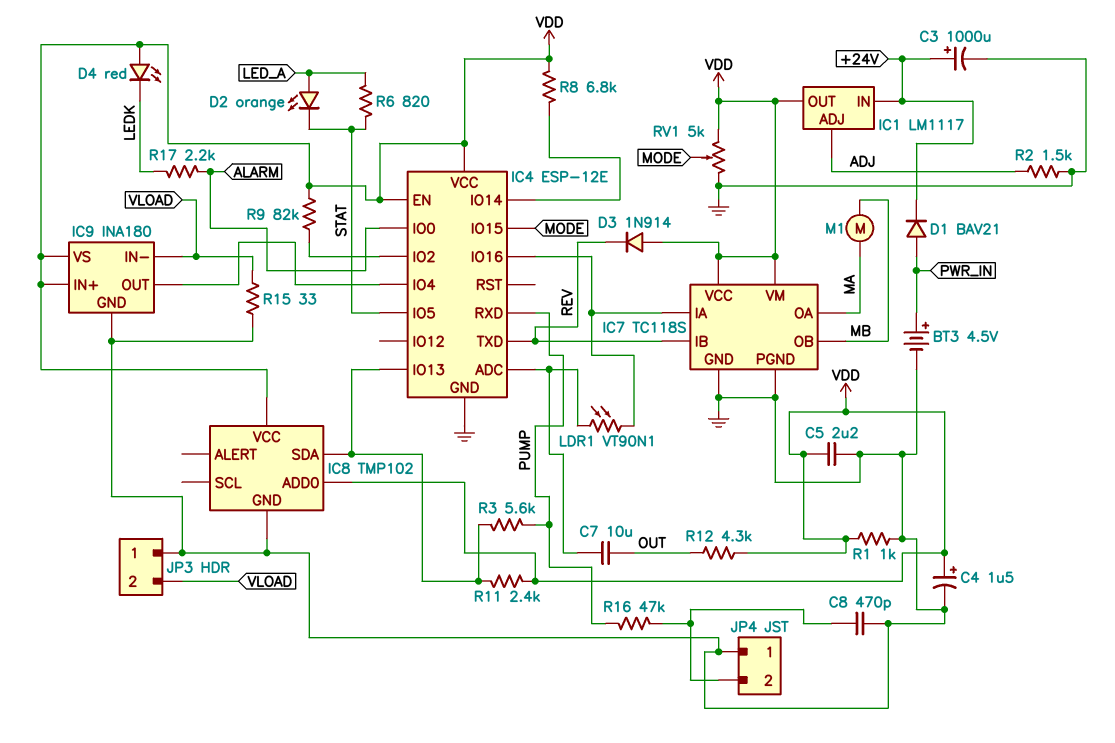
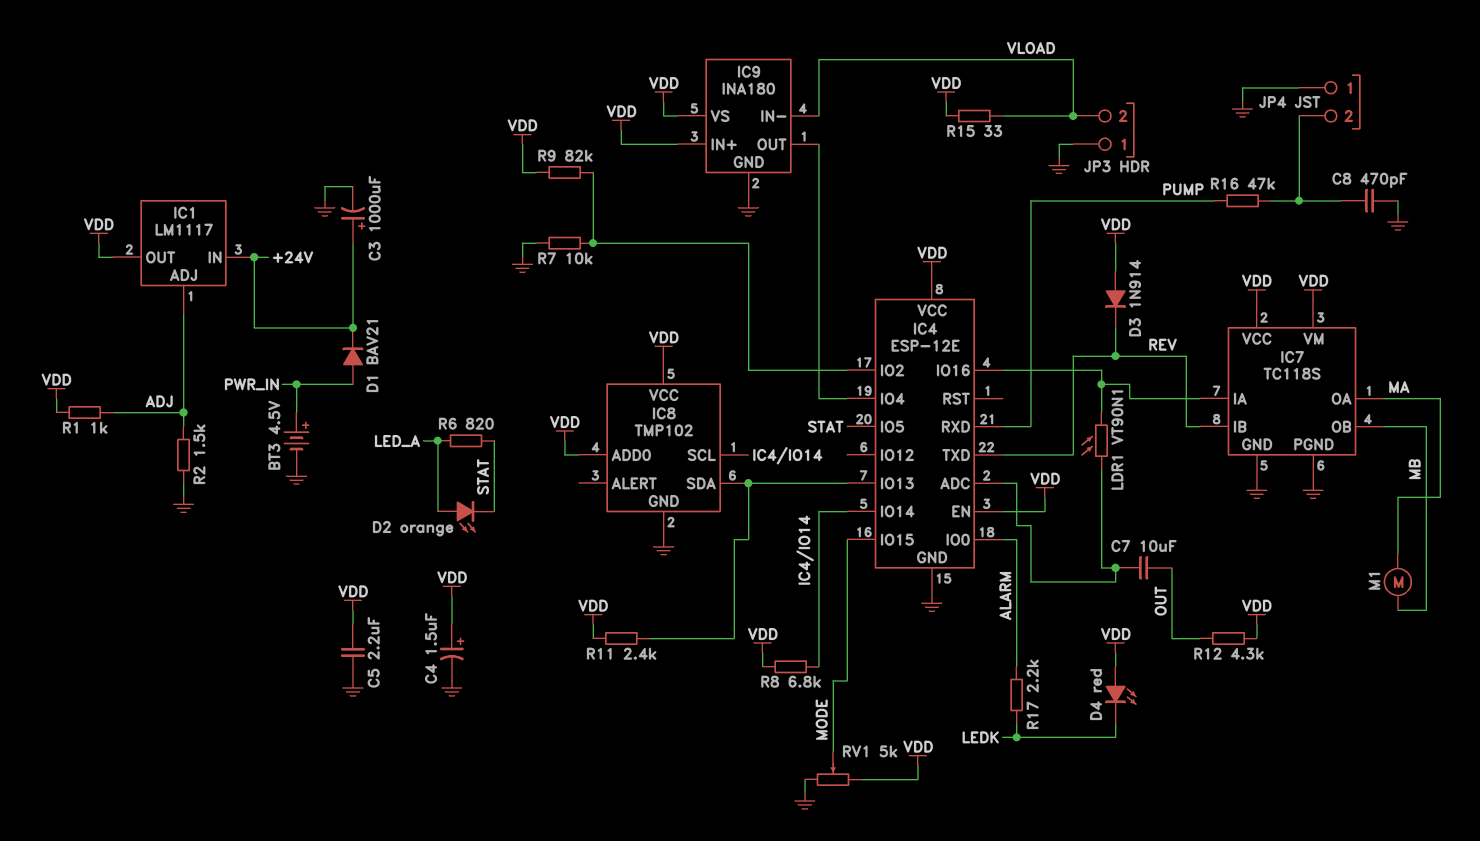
IC8 pin SCL: none -> IC4/IO14
R1: 1k (GND, VDD) -> 1k (ADJ, VDD)
R3: 5.6k (IC4/IO13, PUMP) -> none
R7: none -> 10k (GND, IC4/IO2)
R15: 33 (GND, VLOAD) -> 33 (VDD, VLOAD)

